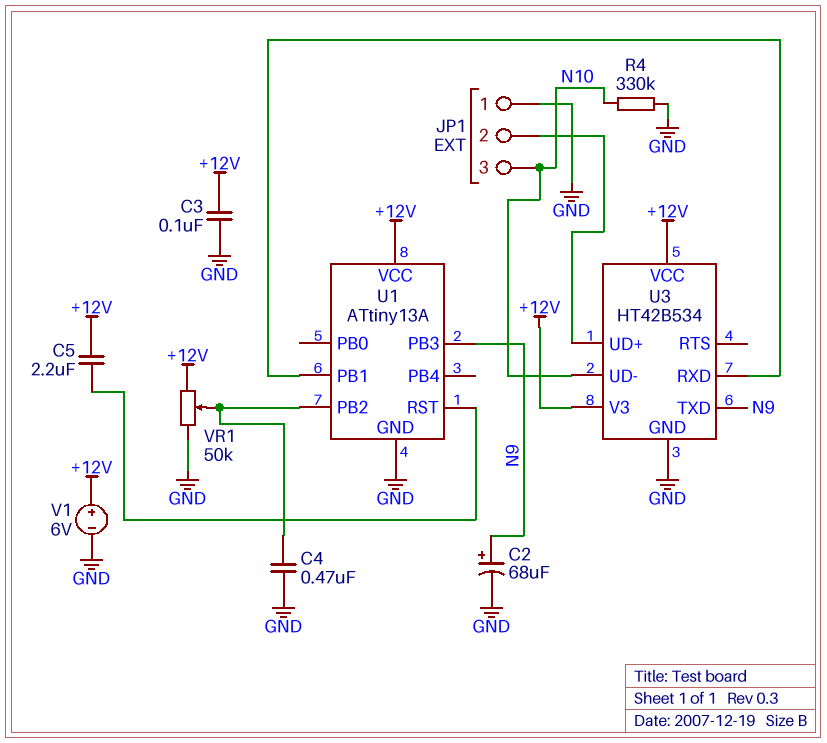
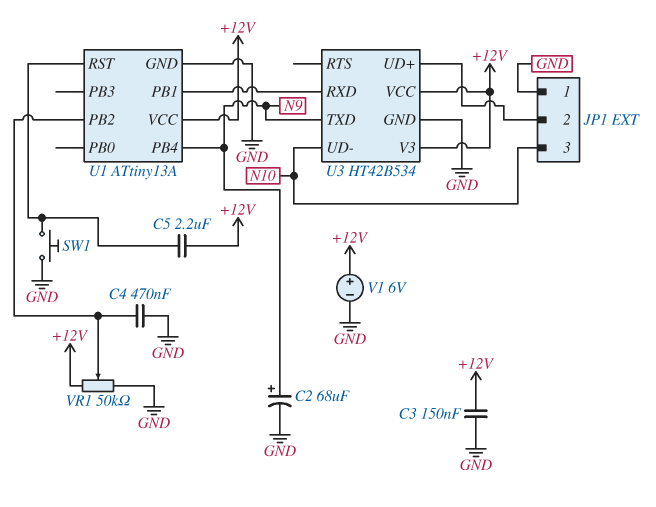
C3: 100nF (+12V, GND) -> 150nF (+12V, GND)
R4: 330k (GND, N10) -> none
SW1: none -> button (GND, U1/RST)
U1 pin PB3: N9 -> none
U1 pin PB4: none -> N9

